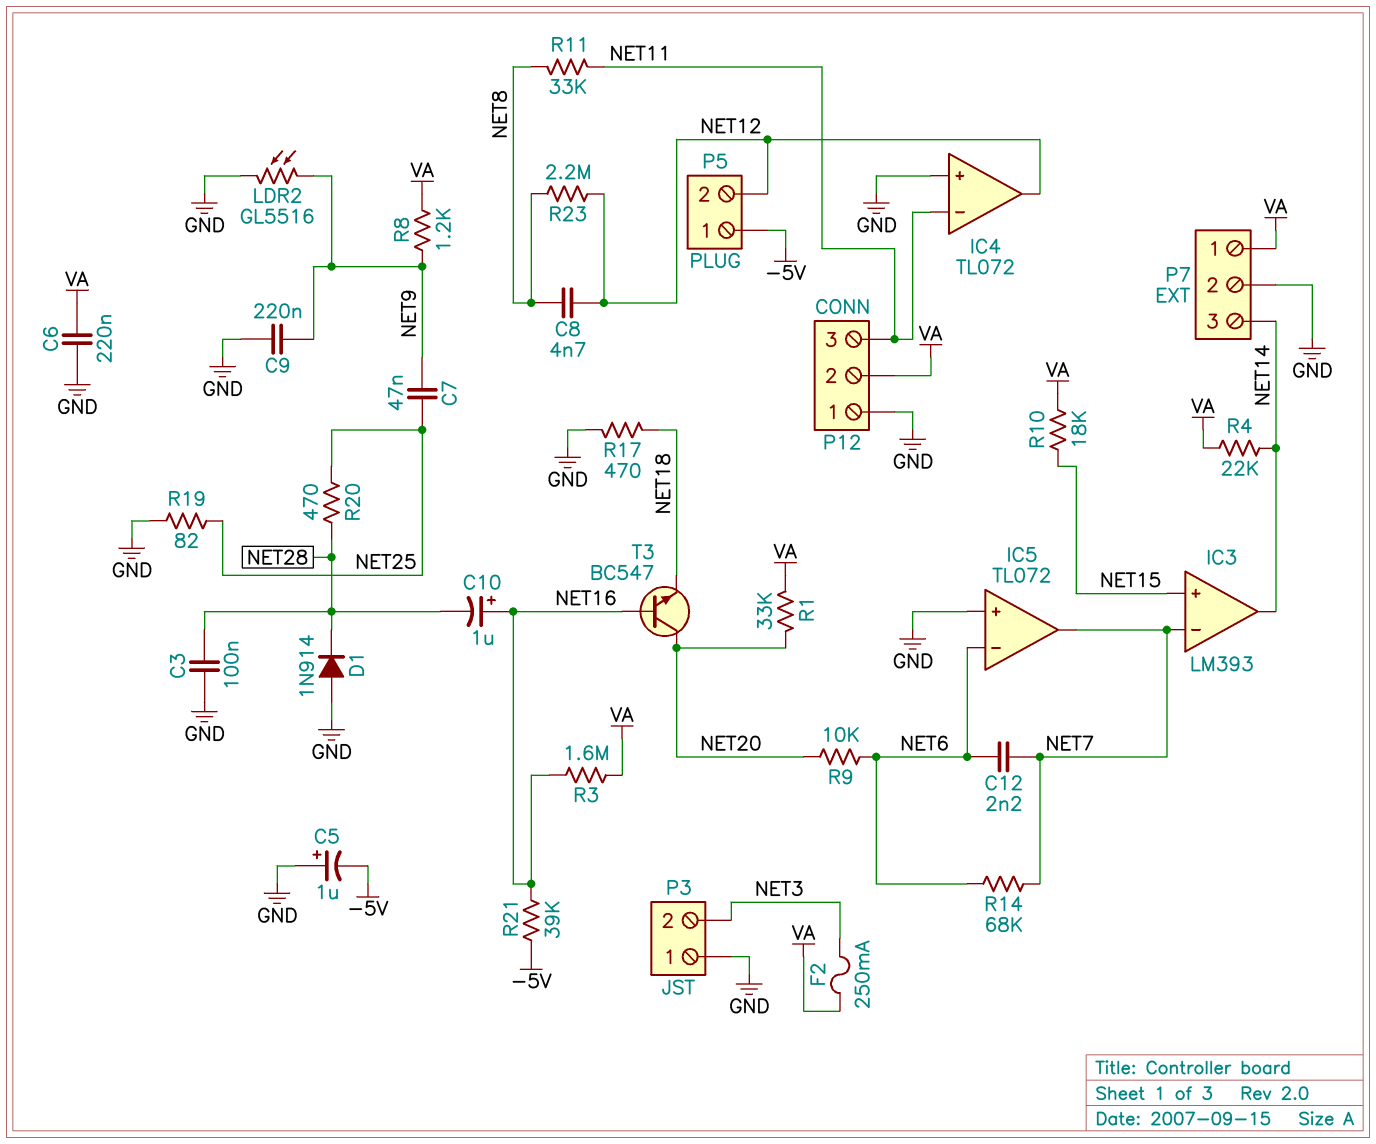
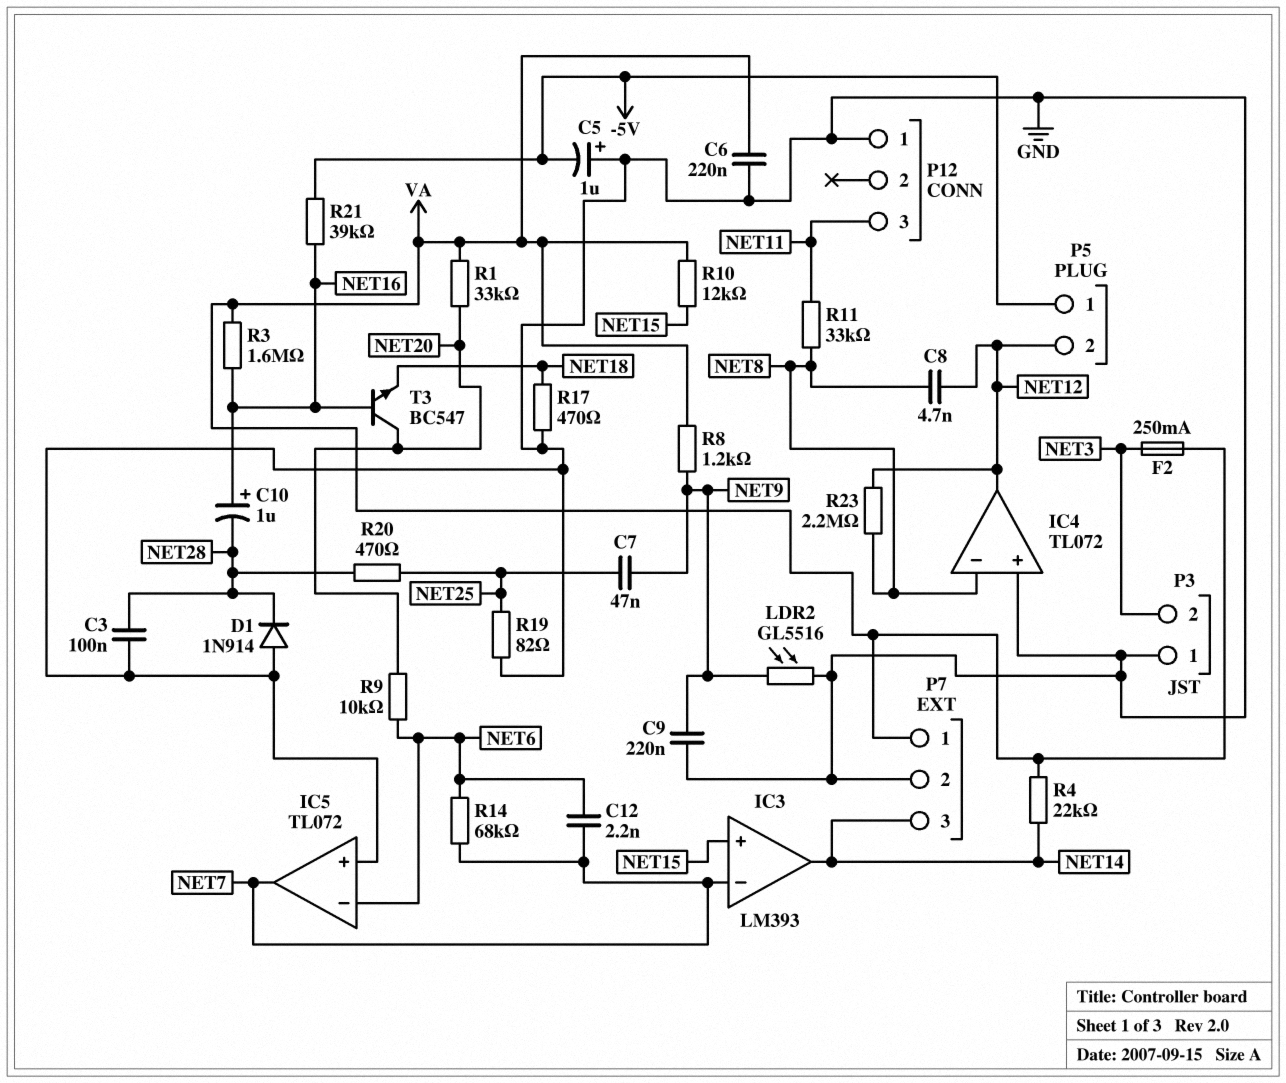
IC4 pin in-: NET11 -> NET8
P12 pin 2: VA -> none
R10: 18k (NET15, VA) -> 12k (NET15, VA)

